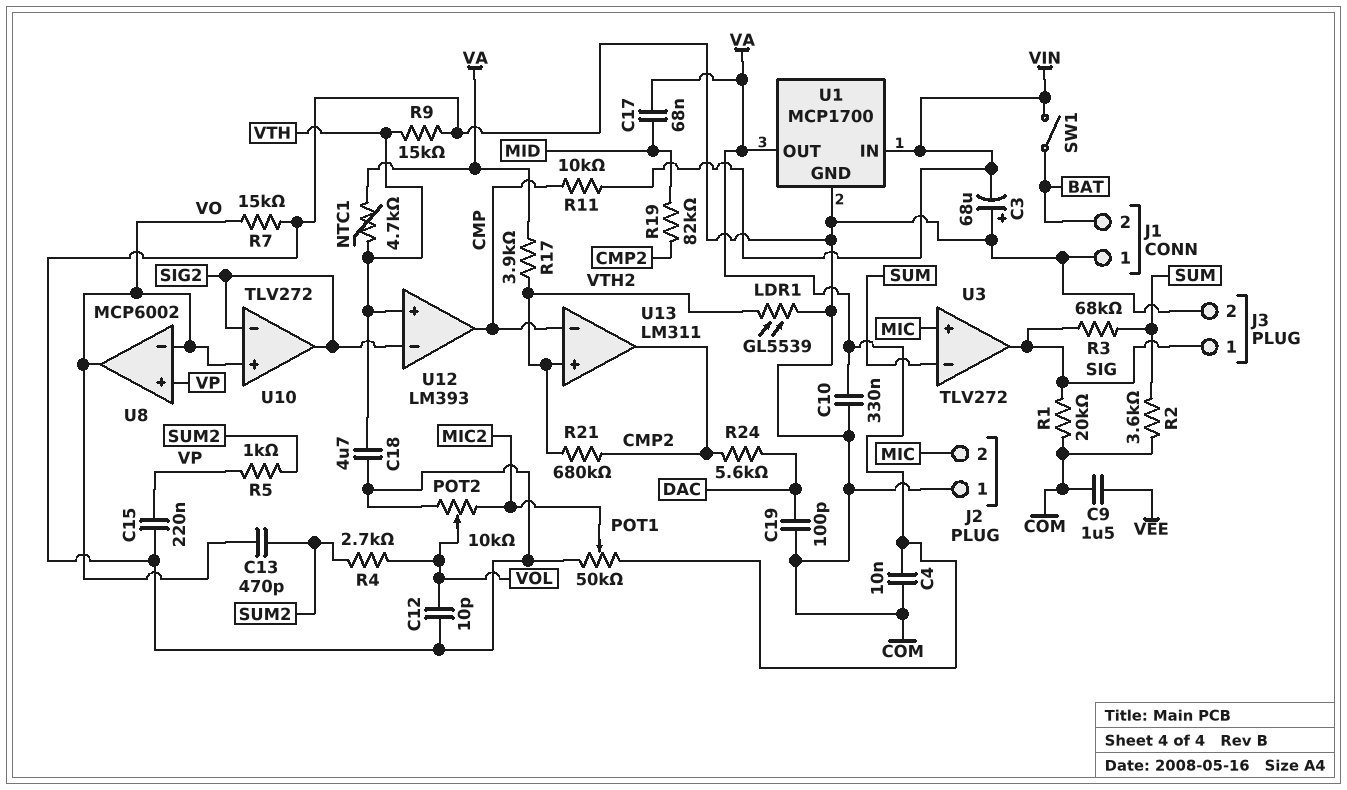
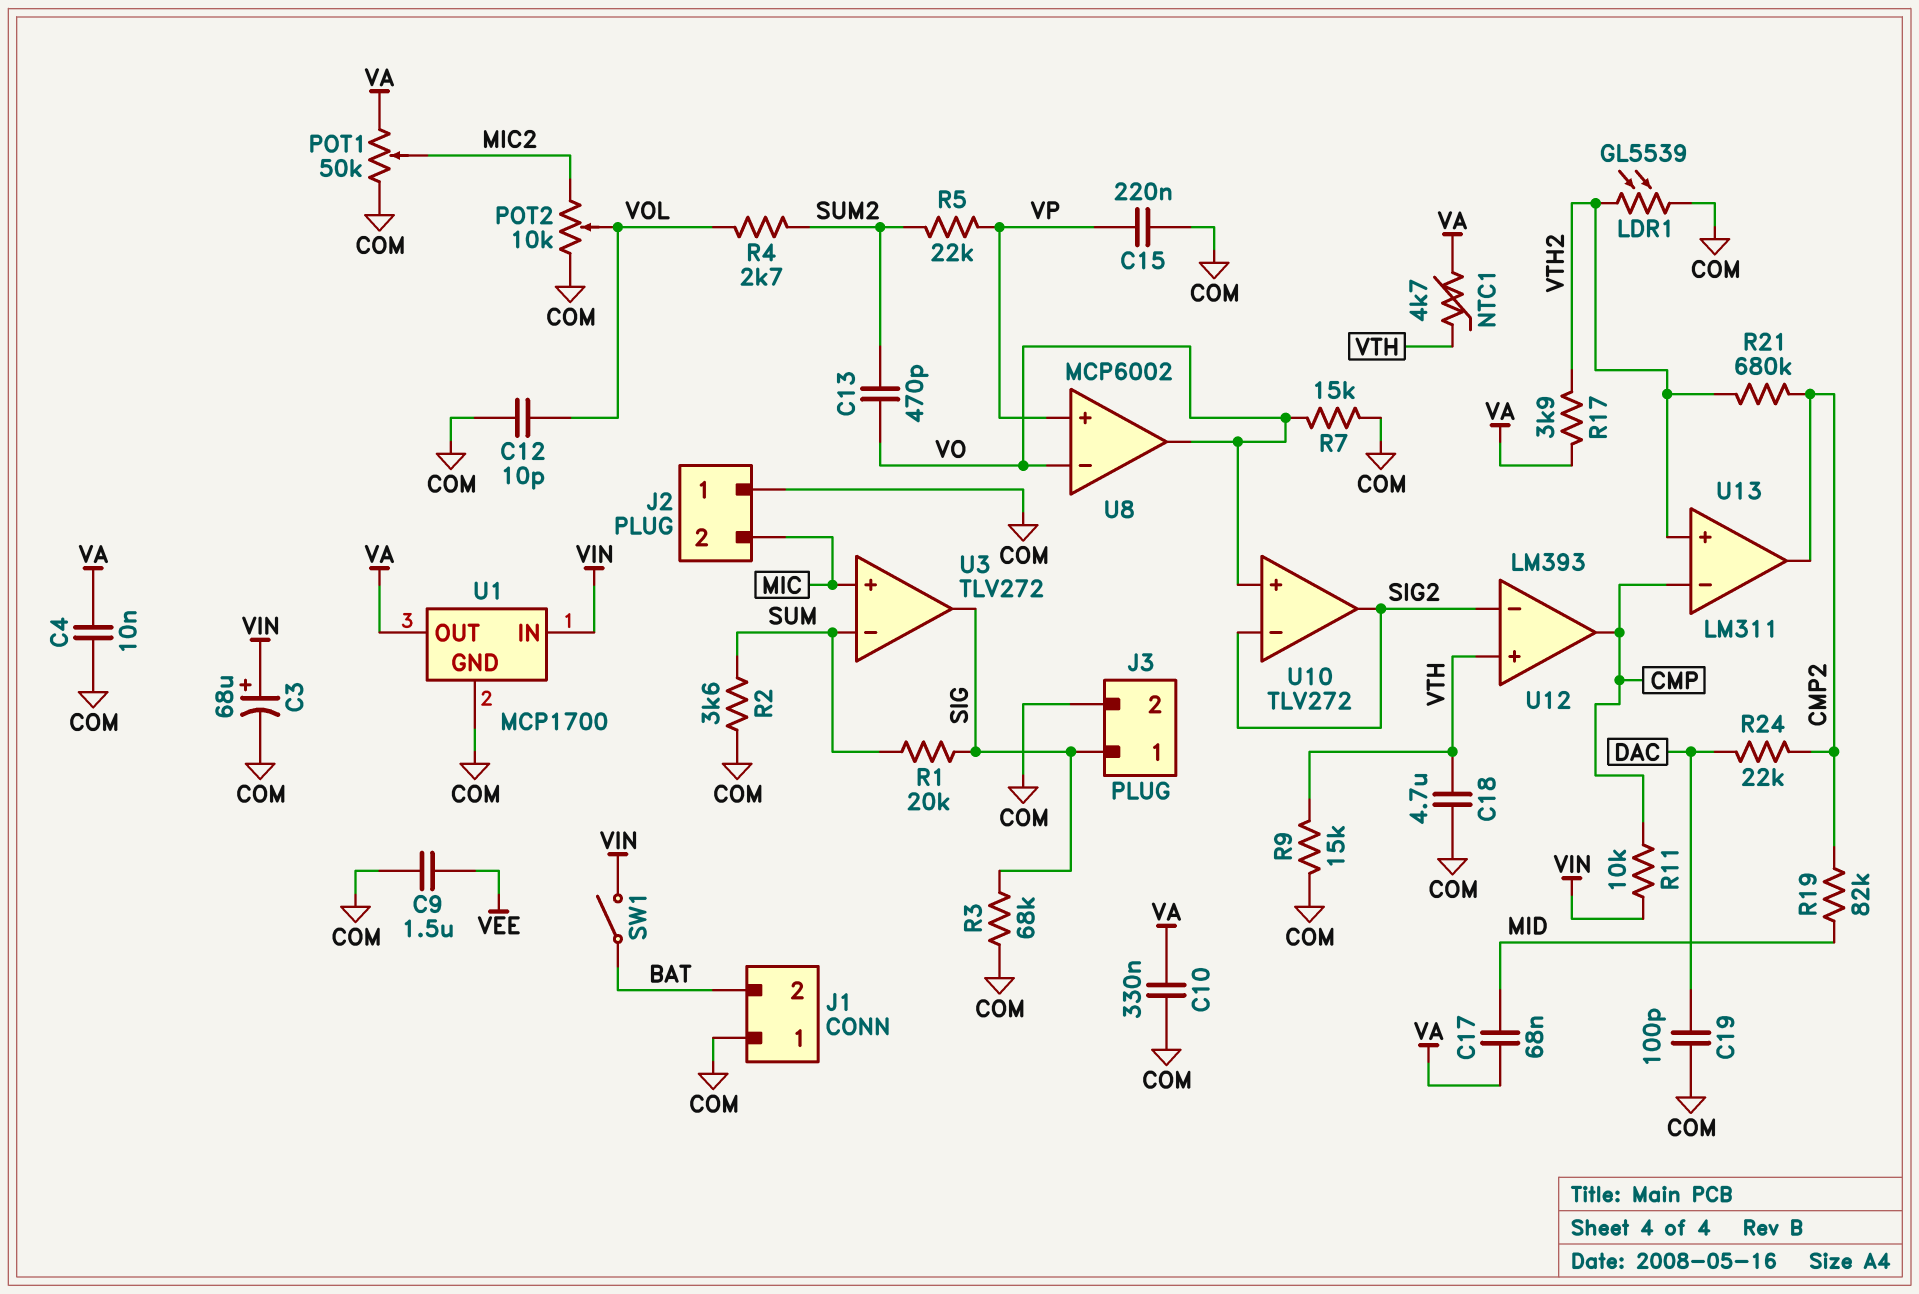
C3: 68uF (plus COM, minus VIN) -> 68uF (plus VIN, minus COM)
R1: 20k (COM, SIG) -> 20k (SIG, SUM)
R3: 68k (SIG, SUM) -> 68k (COM, SIG)
R5: 1k (SUM2, VP) -> 22k (SUM2, VP)
R24: 5.6k (CMP2, DAC) -> 22k (CMP2, DAC)

